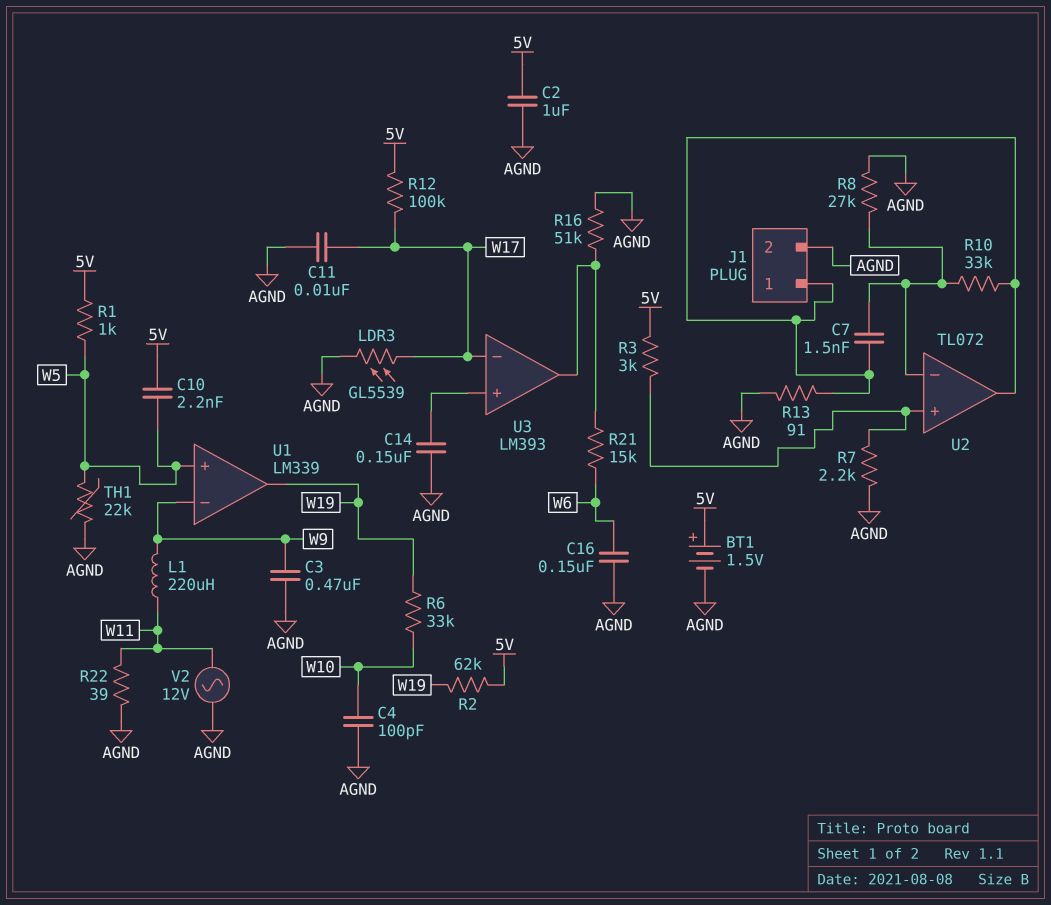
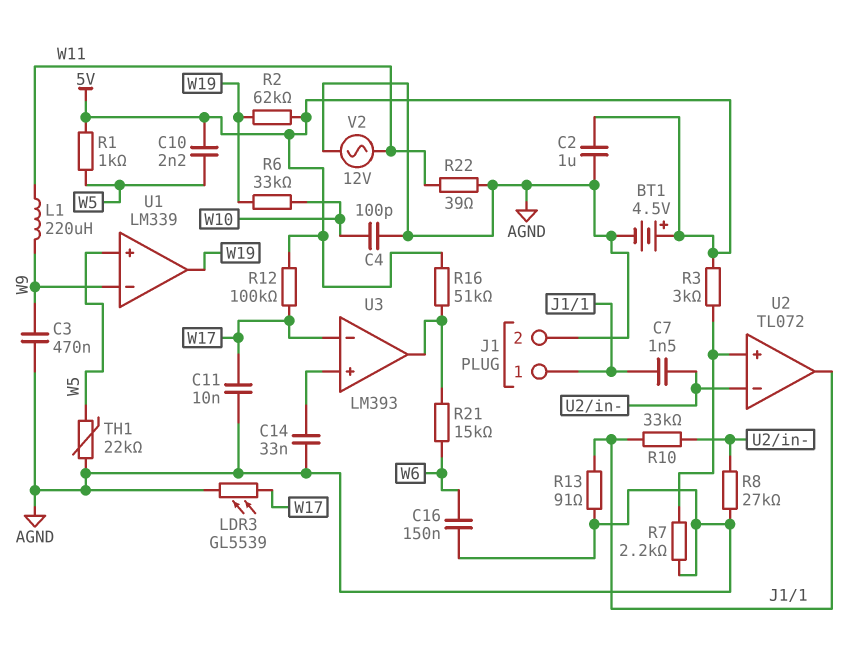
BT1: 1.5V (plus 5V, minus AGND) -> 4.5V (plus 5V, minus AGND)
C14: 150nF (AGND, U3/in+) -> 33nF (AGND, U3/in+)
R16: 51k (AGND, U3/out) -> 51k (5V, U3/out)

